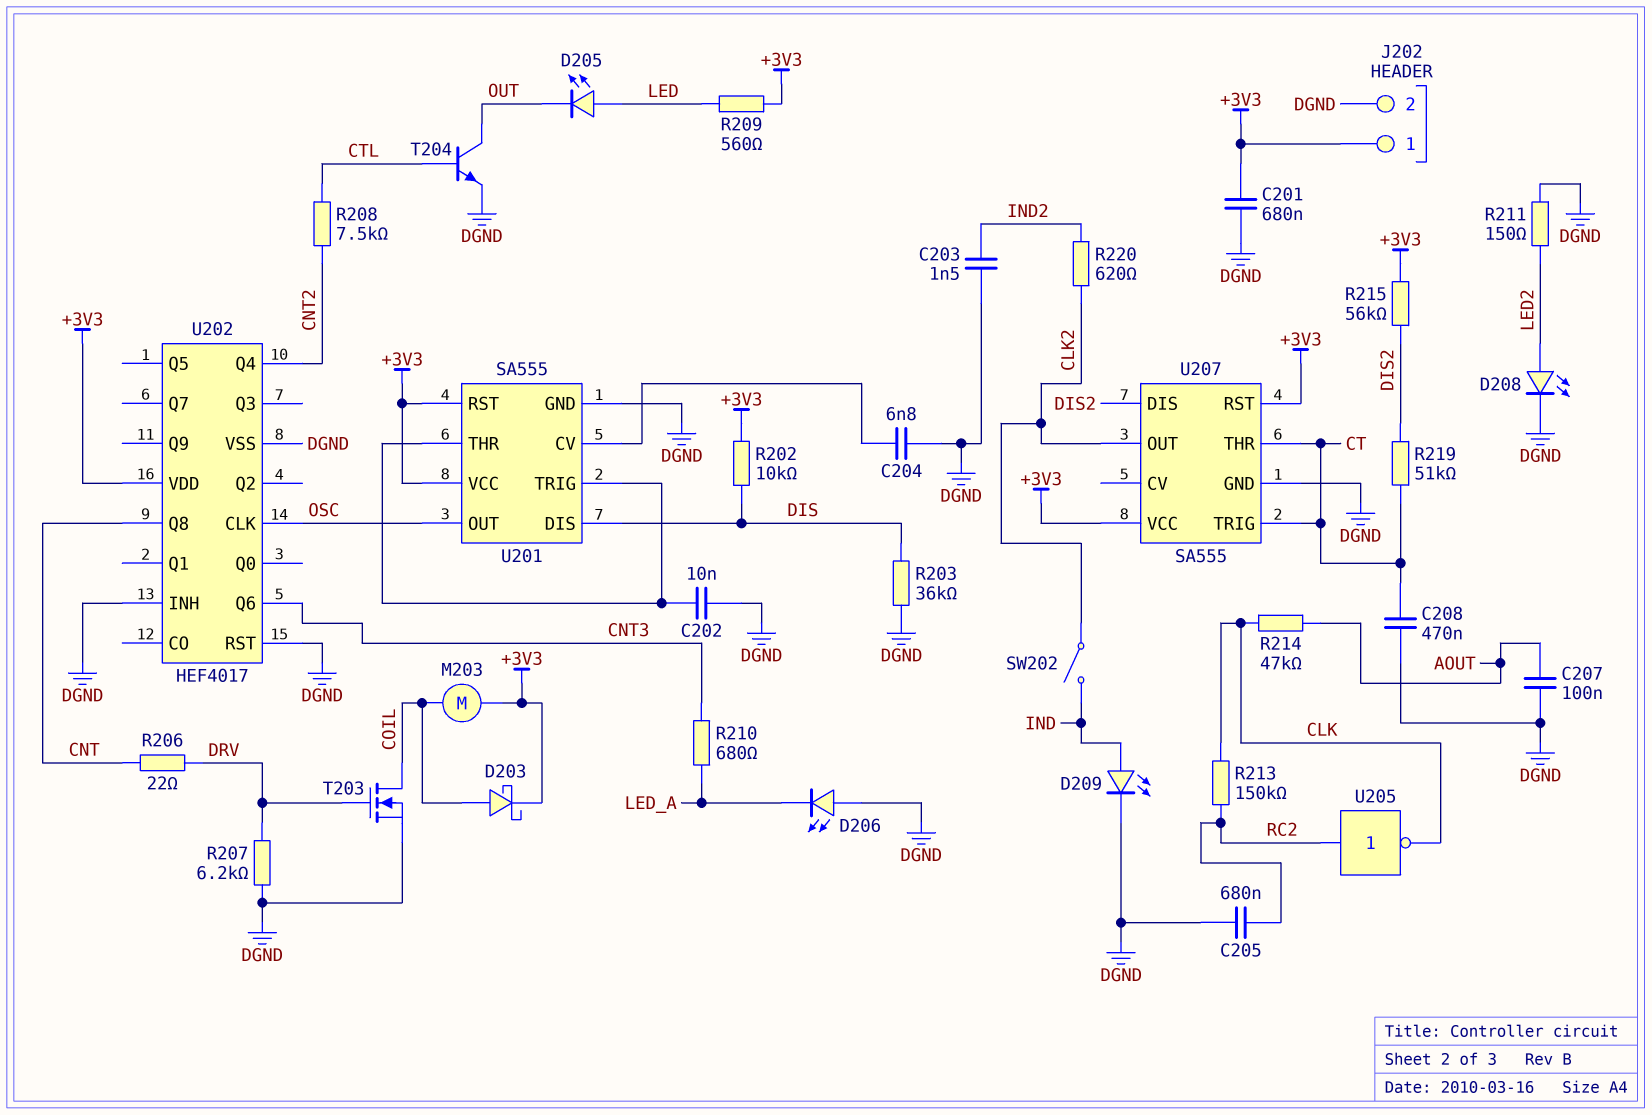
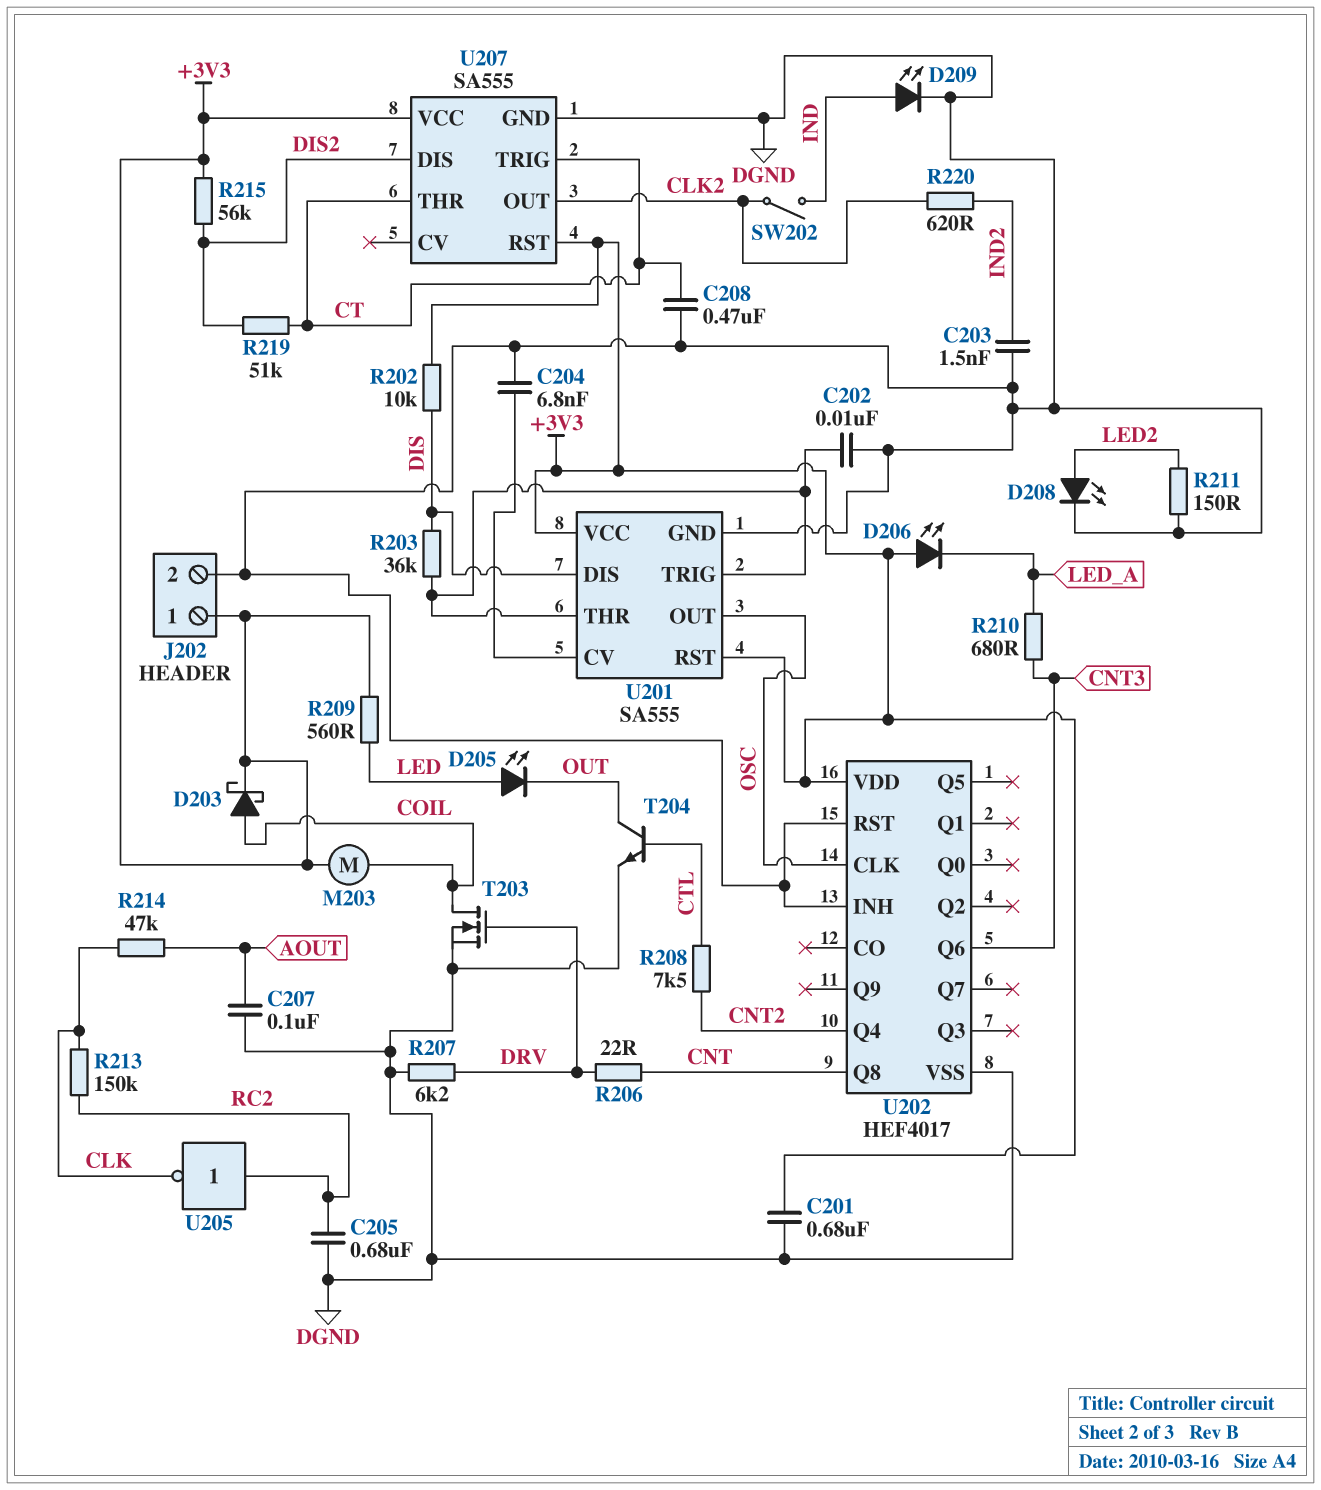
D206: LED (A DGND, K LED_A) -> LED (A +3V3, K LED_A)
R203: 36k (DGND, DIS) -> 36k (DIS, U201/THR)

